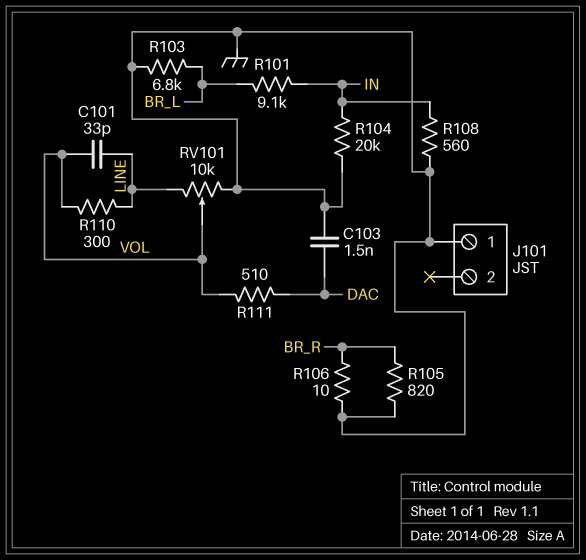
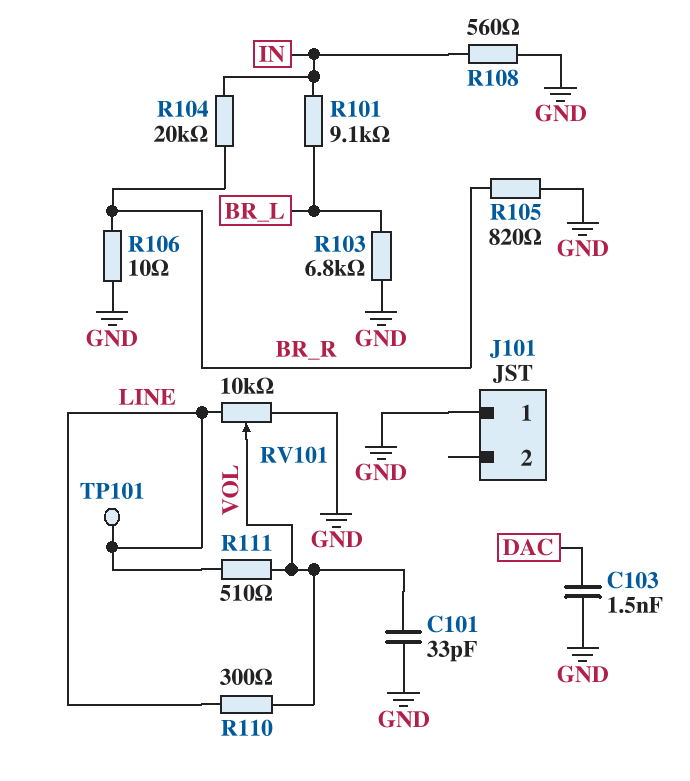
C101: 33pF (LINE, VOL) -> 33pF (GND, VOL)
R104: 20k (GND, IN) -> 20k (BR_R, IN)
R111: 510 (DAC, VOL) -> 510 (LINE, VOL)
TP101: none -> test point (LINE)

